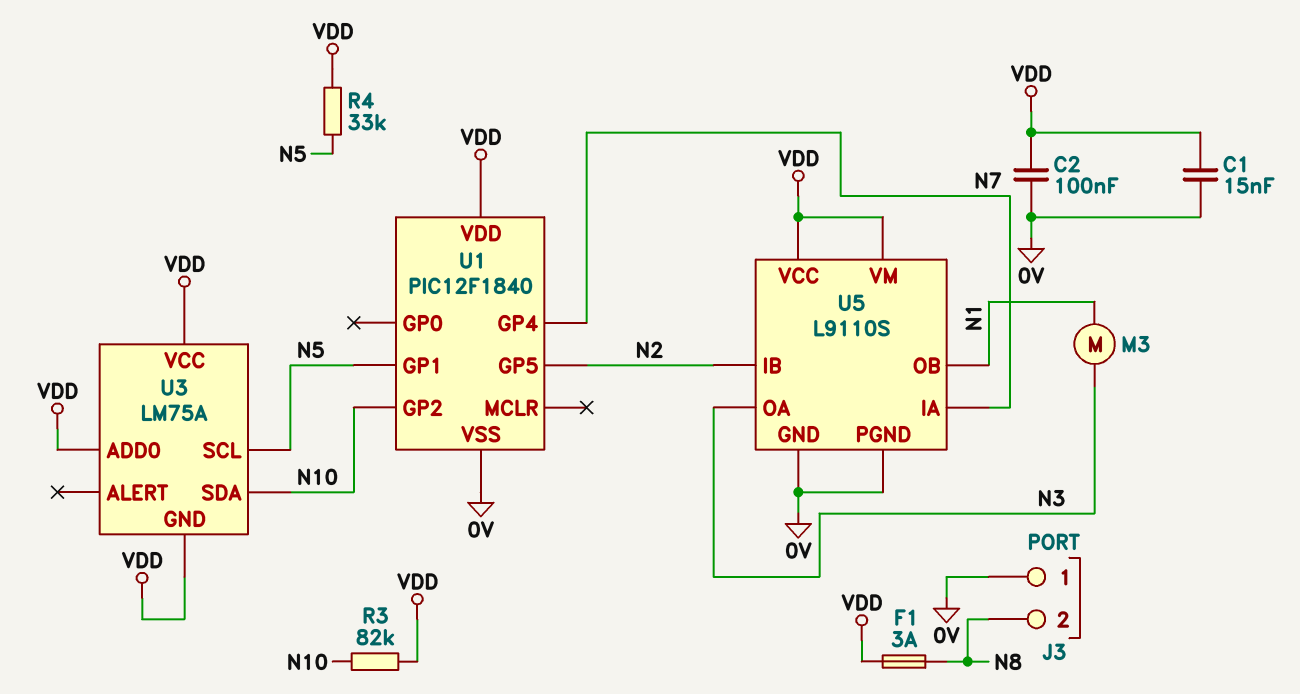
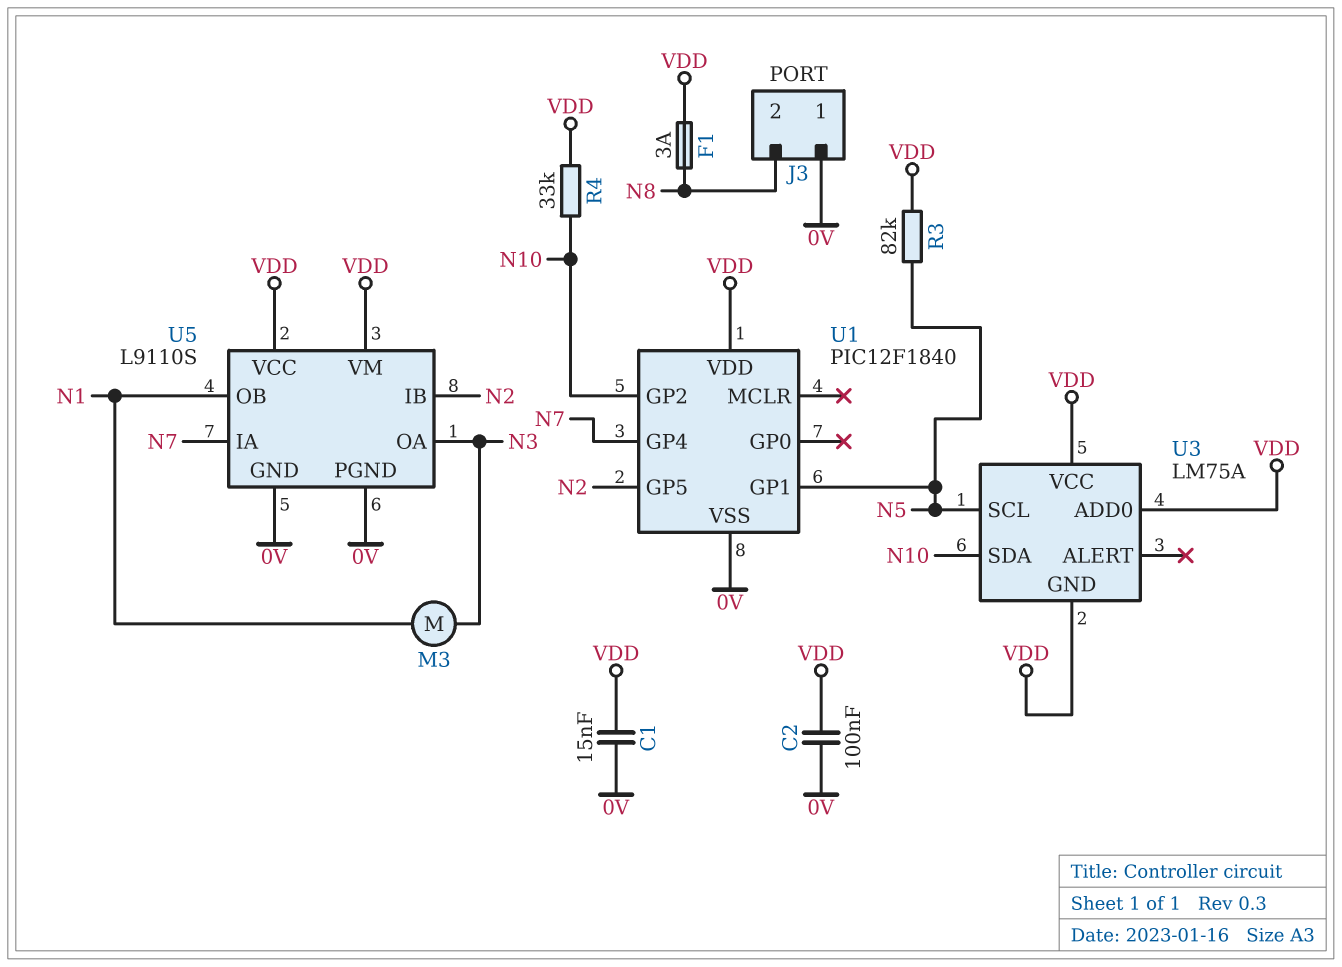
R3: 82k (N10, VDD) -> 82k (N5, VDD)
R4: 33k (N5, VDD) -> 33k (N10, VDD)

